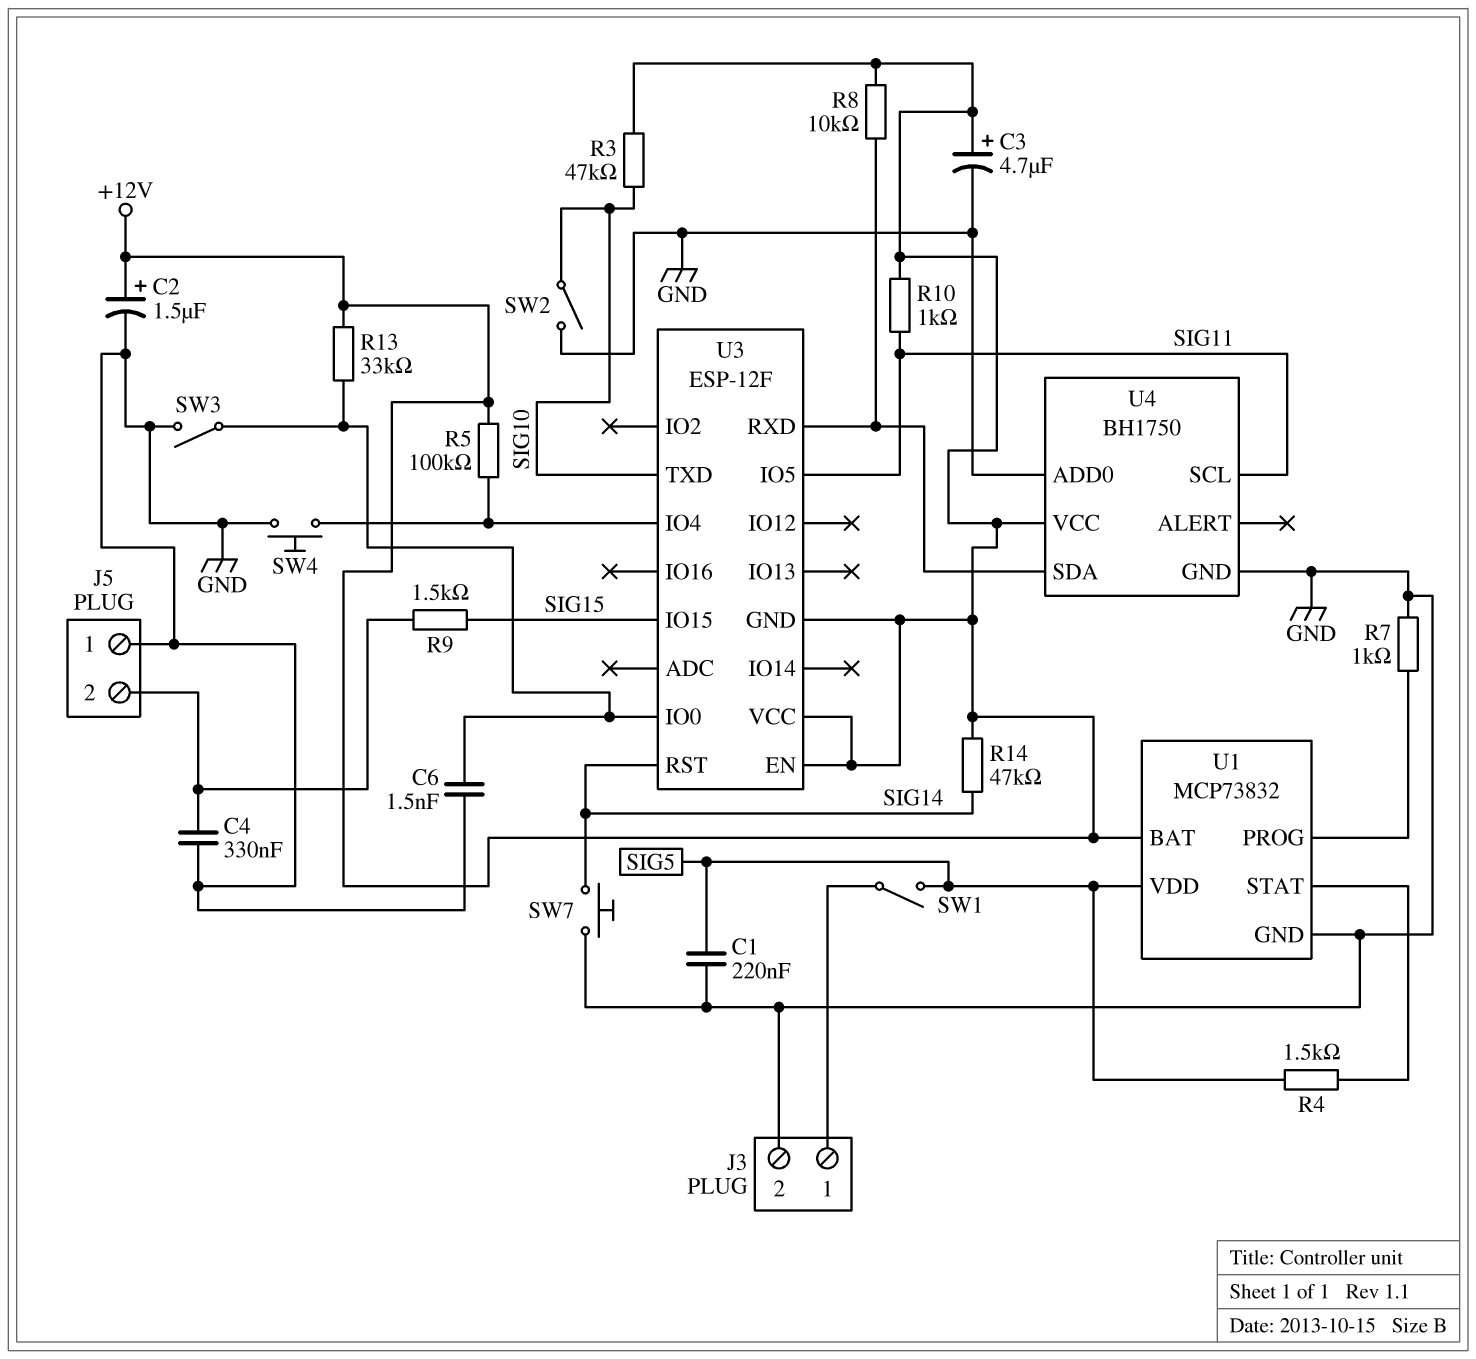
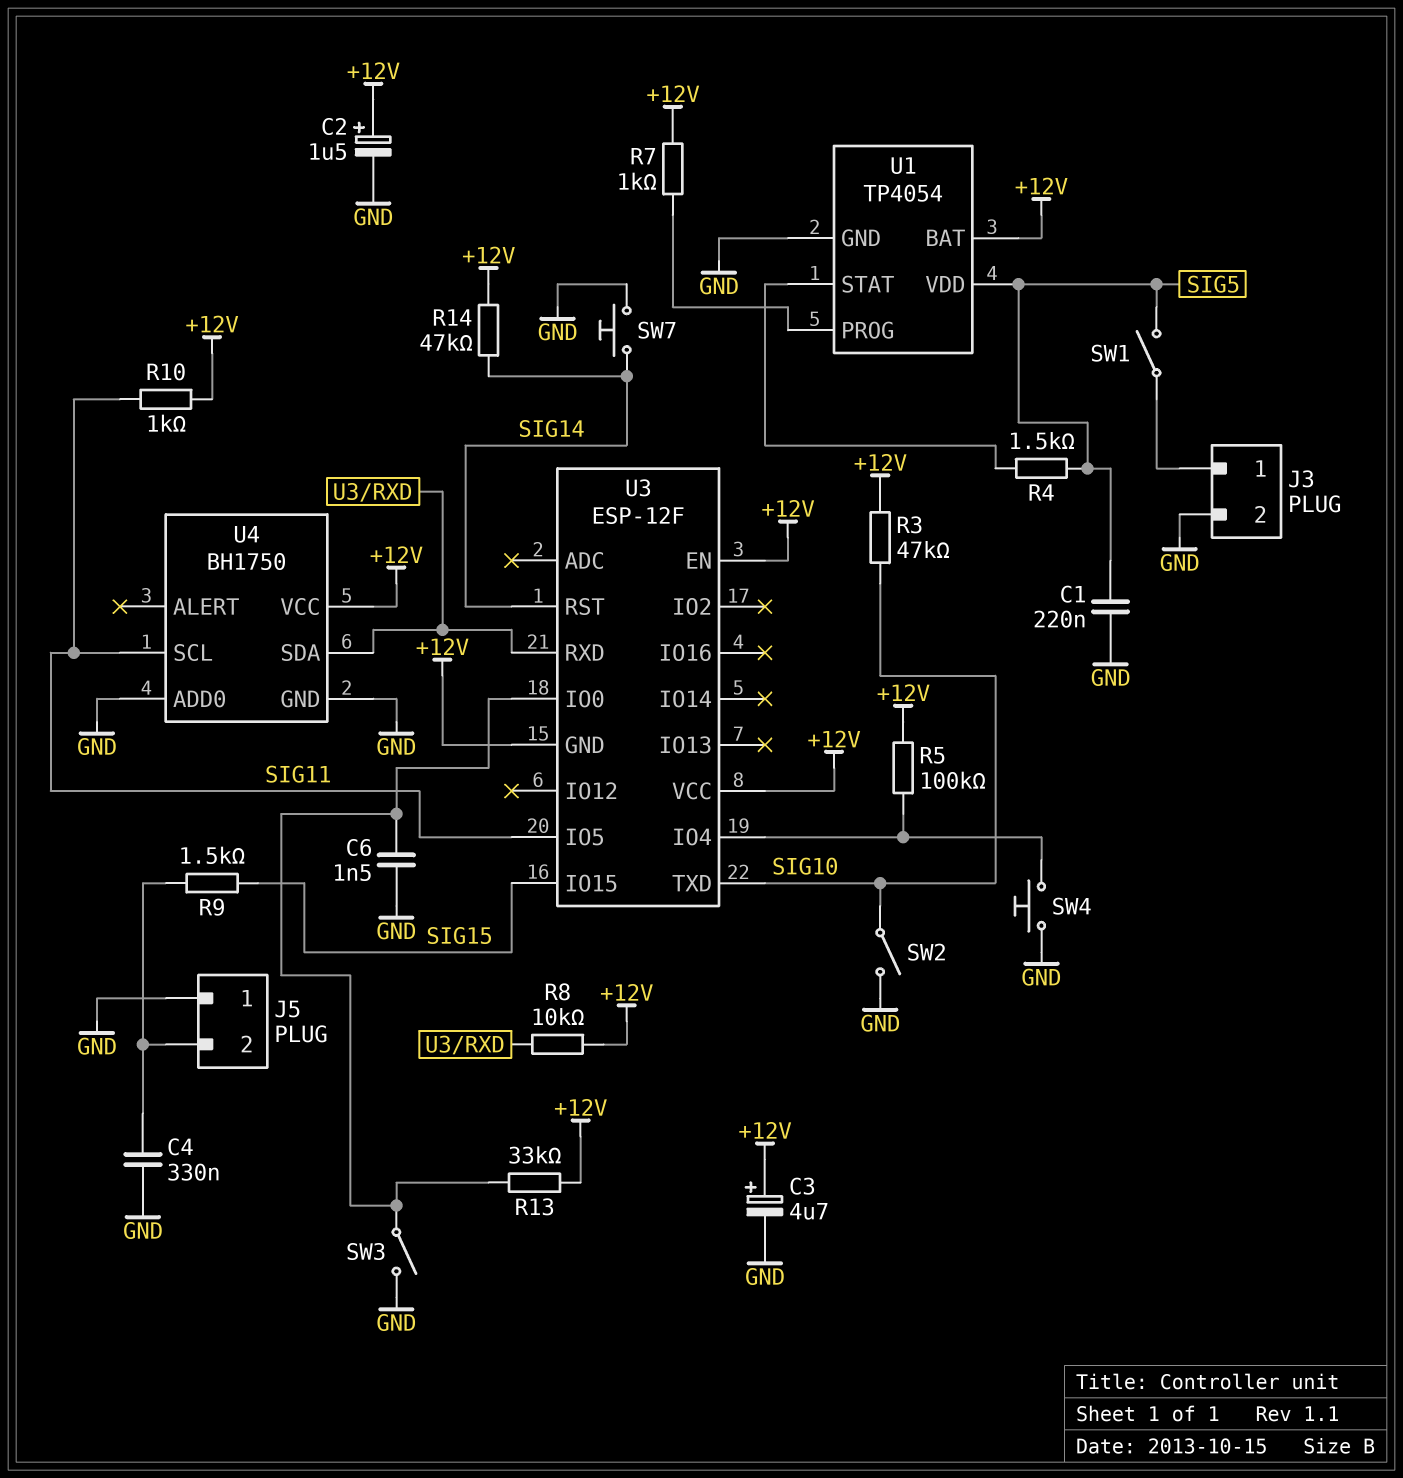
R7: 1k (GND, U1/PROG) -> 1k (+12V, U1/PROG)
U1: MCP73832 -> TP4054

